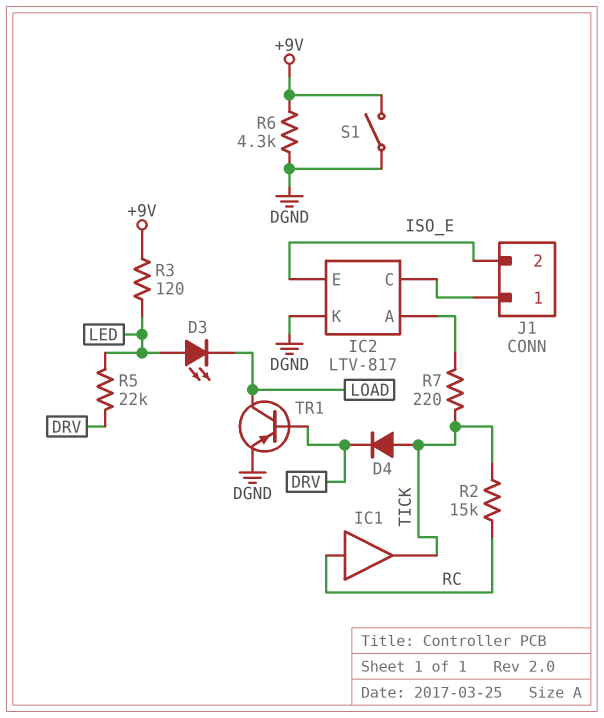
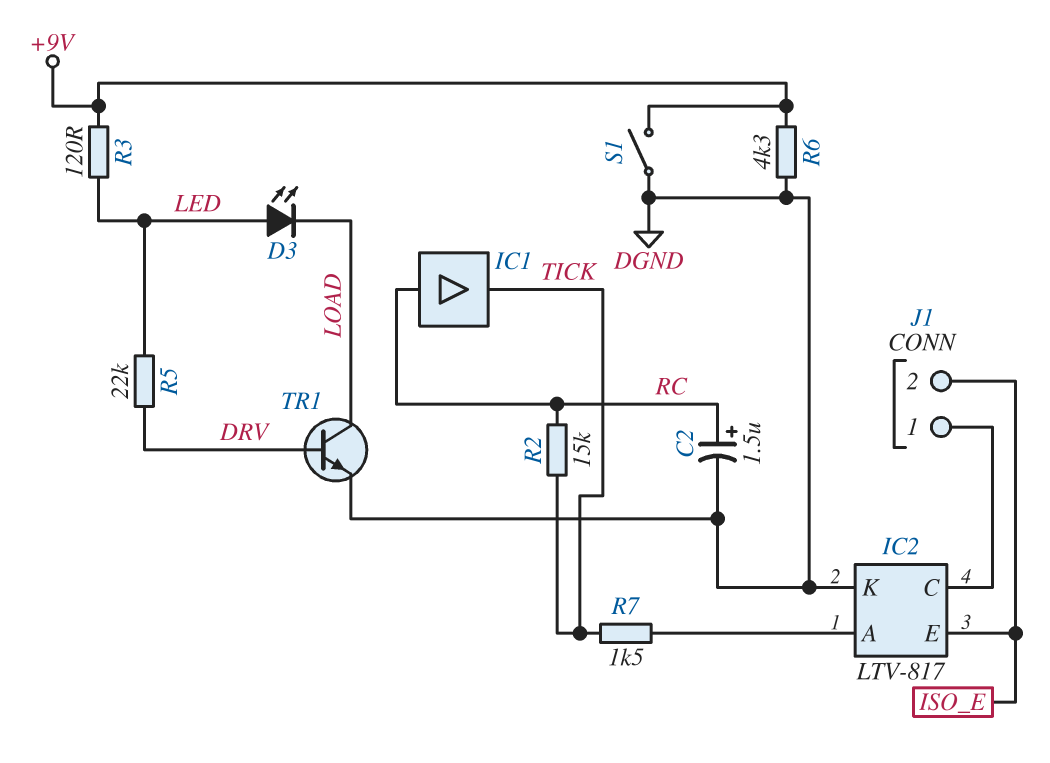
C2: none -> 1.5uF (plus RC, minus DGND)
D4: diode (A TICK, K DRV) -> none
R7: 220 (IC2/A, TICK) -> 1.5k (IC2/A, TICK)
TR1: PNP (B DRV, C LOAD, E DGND) -> NPN (B DRV, C LOAD, E DGND)

